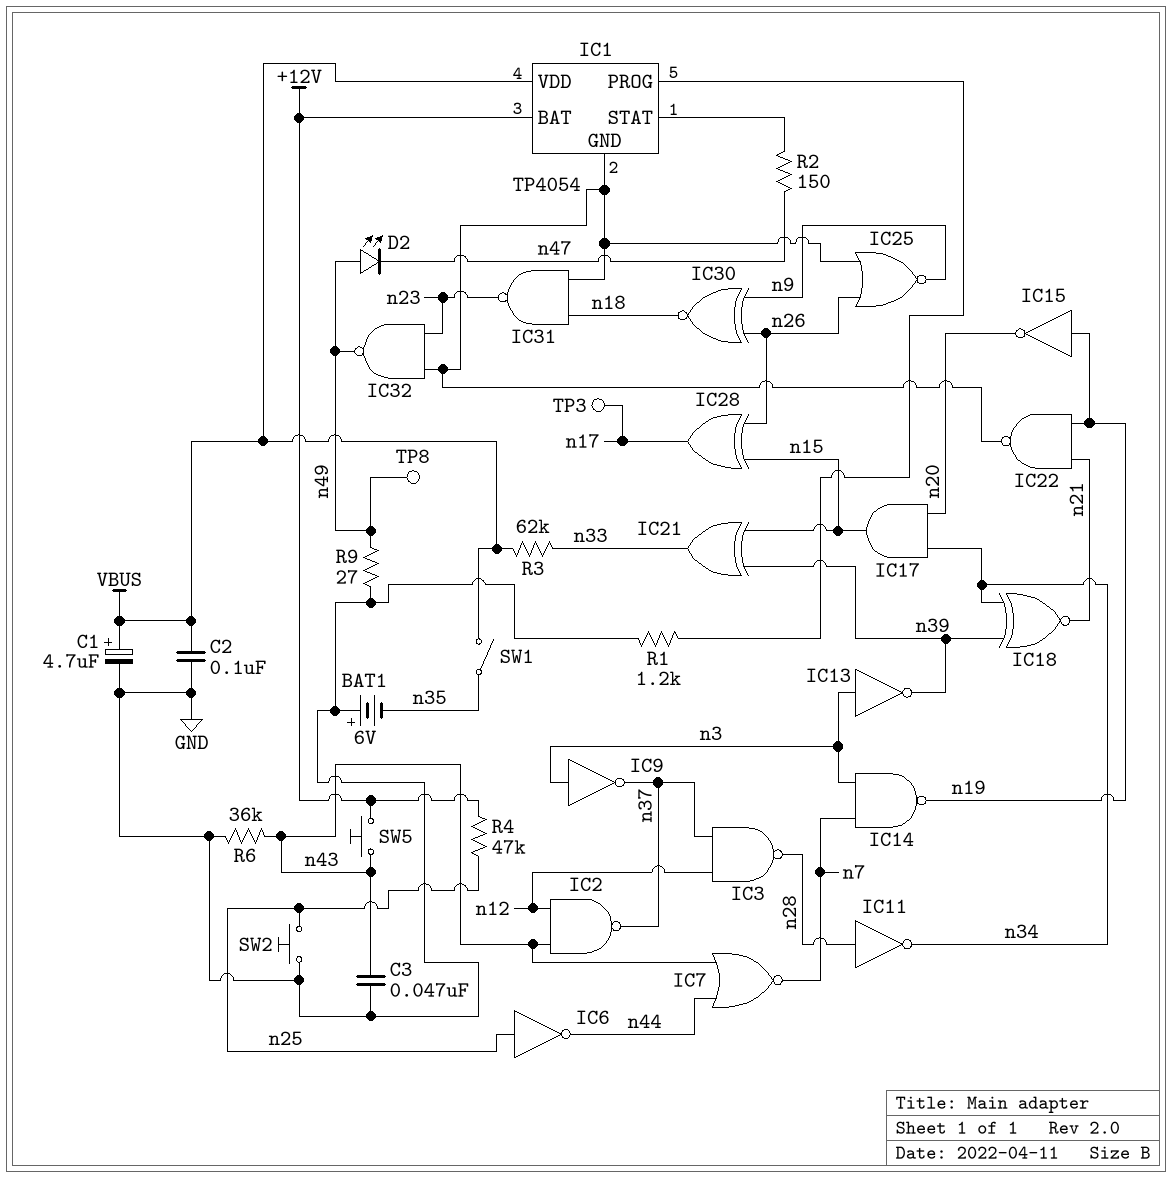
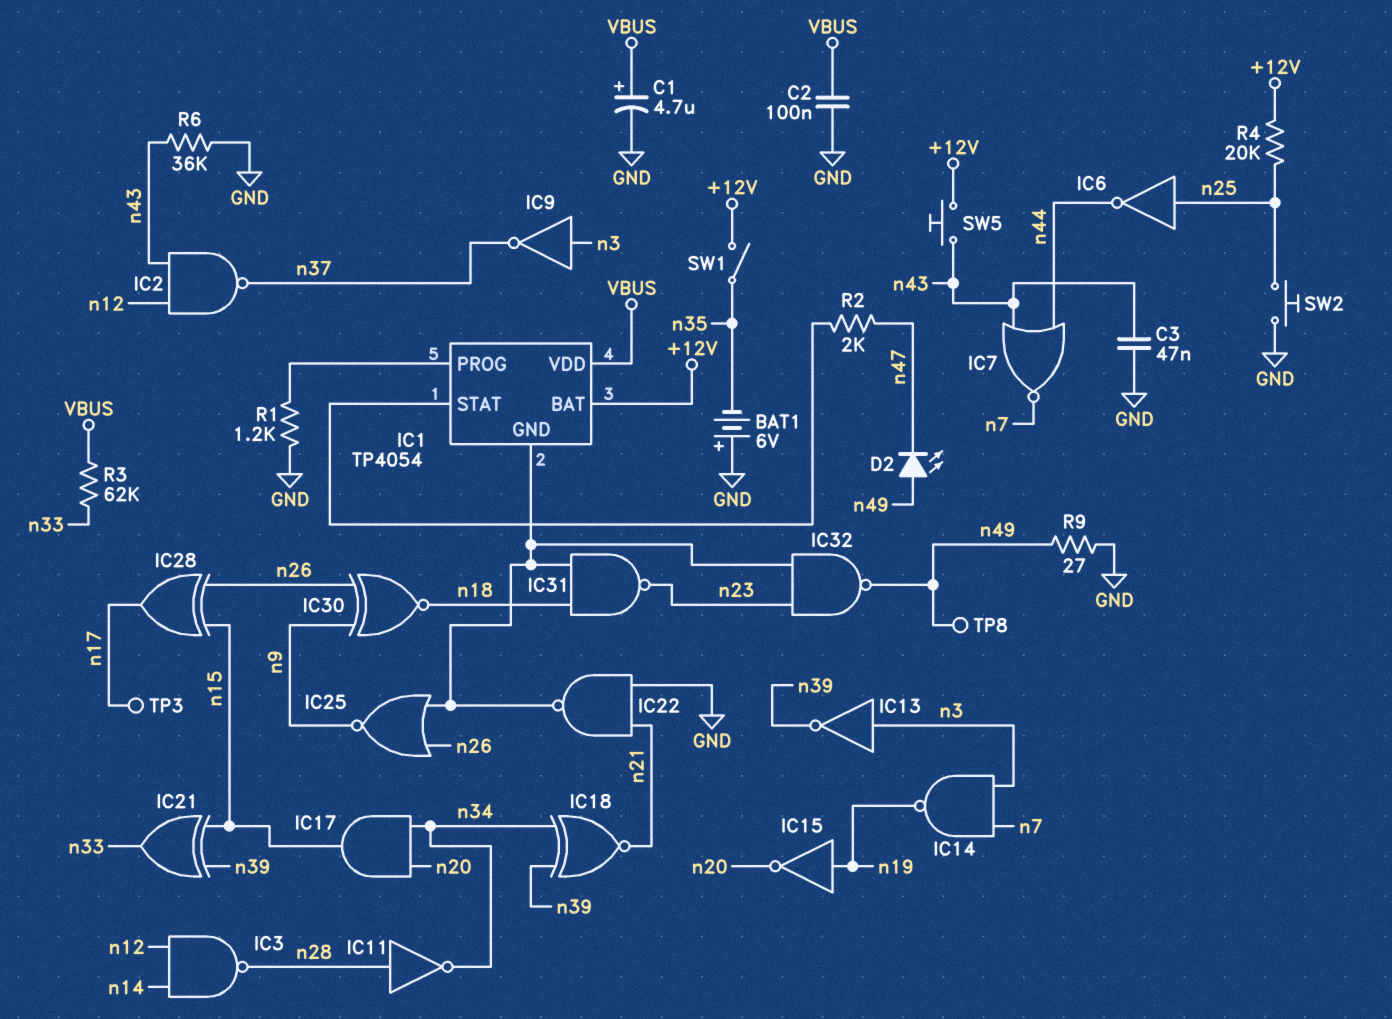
IC3: NAND (in n12, in n37, out n28) -> NAND (in n12, in n14, out n28)
IC22: NAND (in n19, in n21, out IC1/GND) -> NAND (in GND, in n21, out IC1/GND)
R2: 150 (IC1/STAT, n47) -> 2k (IC1/STAT, n47)
R4: 47k (+12V, n25) -> 20k (+12V, n25)
SW1: switch (VBUS, n35) -> switch (+12V, n35)

